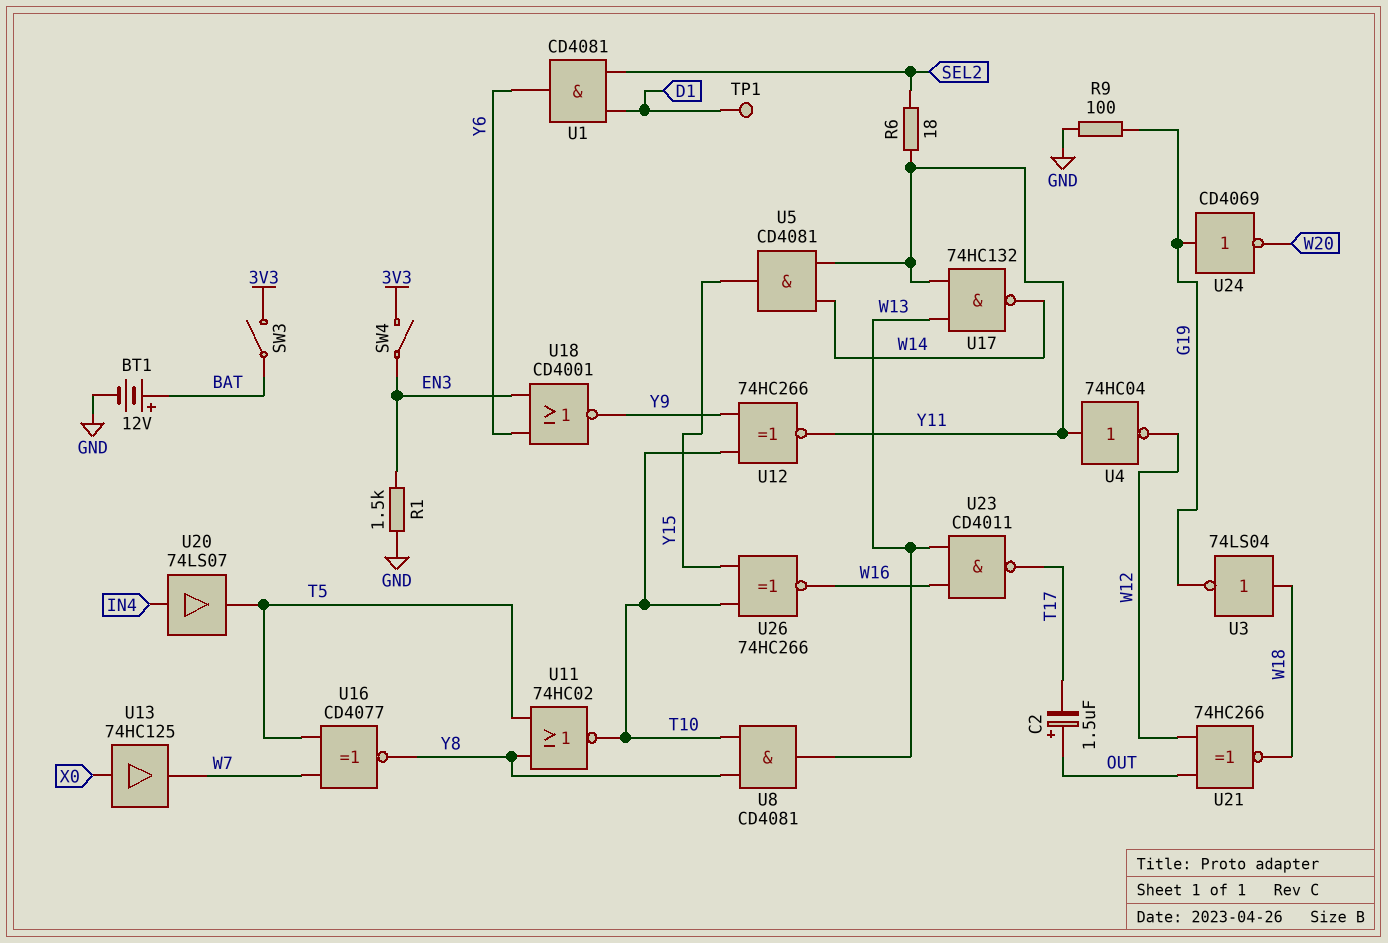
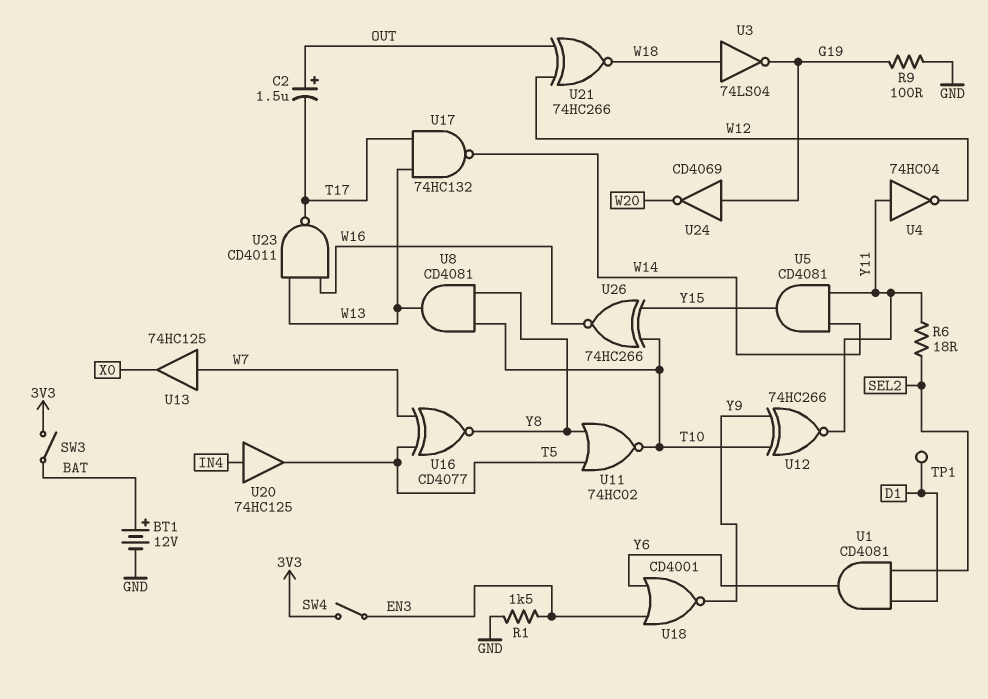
U13: buffer 74HC125 (in X0, out W7) -> buffer 74HC125 (in W7, out X0)
U17: NAND 74HC132 (in W13, in Y11, out W14) -> NAND 74HC132 (in T17, in W13, out W14)
U20: buffer 74LS07 (in IN4, out T5) -> buffer 74HC125 (in IN4, out T5)

